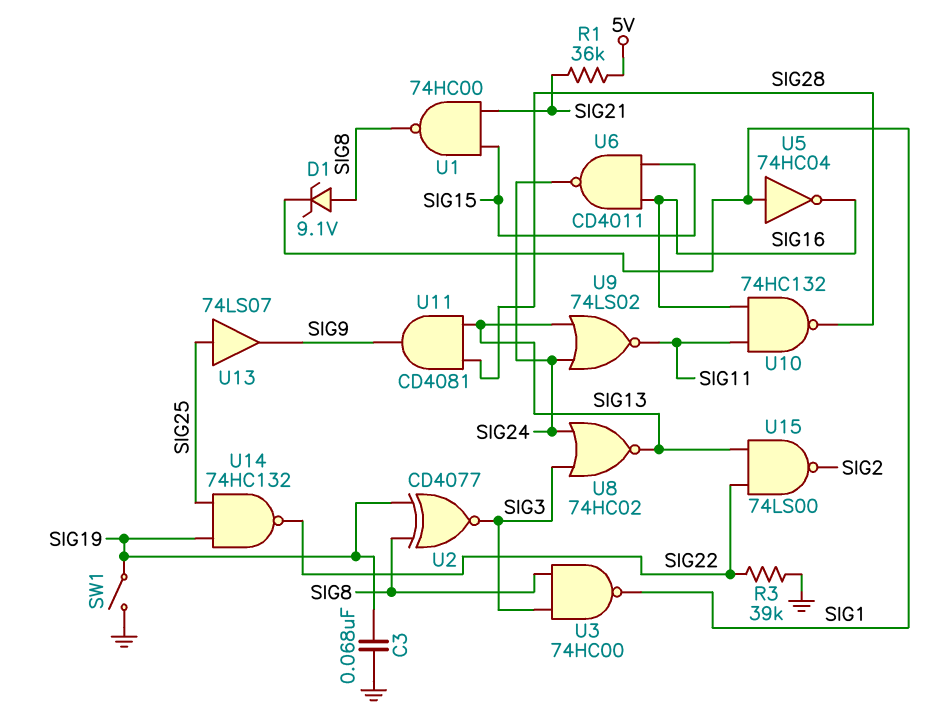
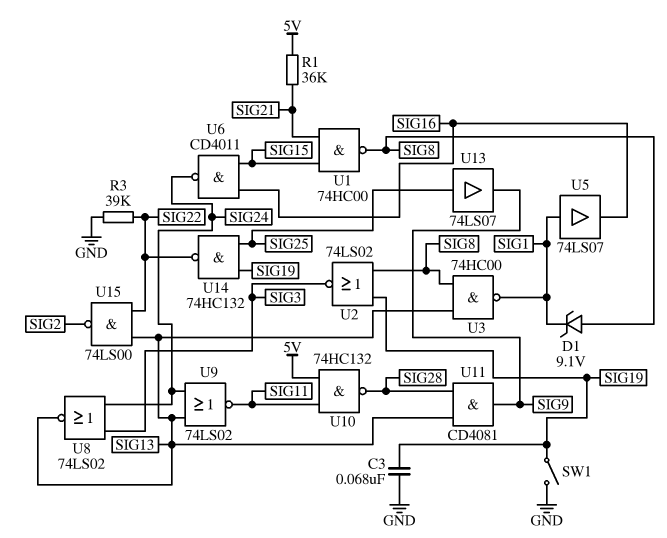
U2: XNOR CD4077 (in SIG8, in SIG19, out SIG3) -> NOR 74LS02 (in SIG8, in SIG19, out SIG3)
U3: NAND 74HC00 (in SIG3, in SIG8, out SIG1) -> NAND 74HC00 (in SIG8, in SIG13, out SIG1)
U5: NOT 74HC04 (in SIG1, out SIG16) -> buffer 74LS07 (in SIG1, out SIG16)
U8: NOR 74HC02 (in SIG3, in SIG24, out SIG13) -> NOR 74LS02 (in SIG3, in SIG24, out SIG13)
U10: NAND 74HC132 (in SIG11, in SIG16, out SIG28) -> NAND 74HC132 (in 5V, in SIG11, out SIG28)

